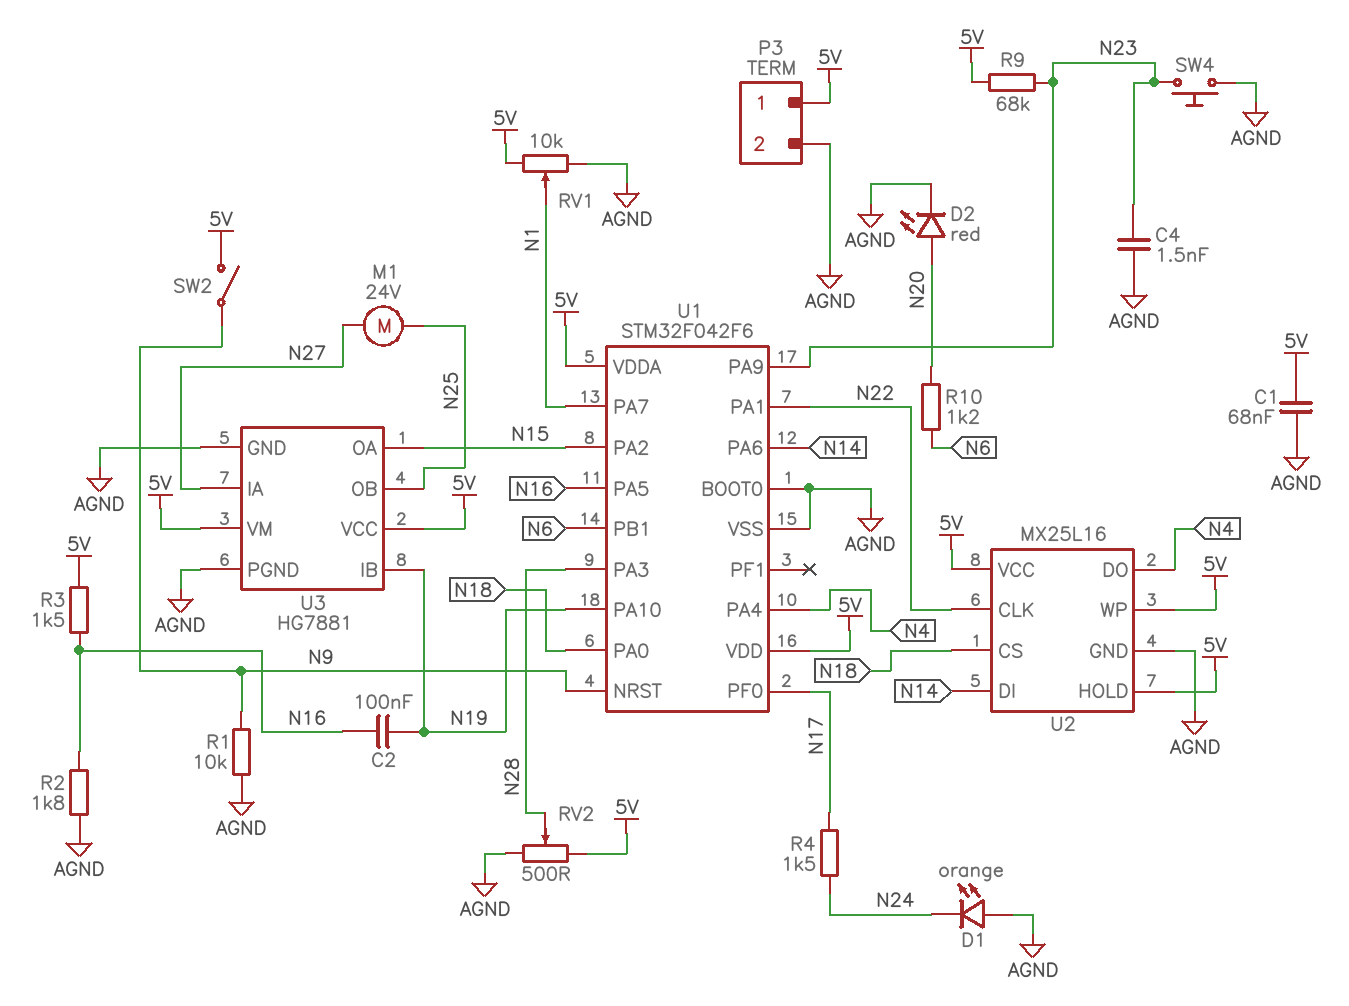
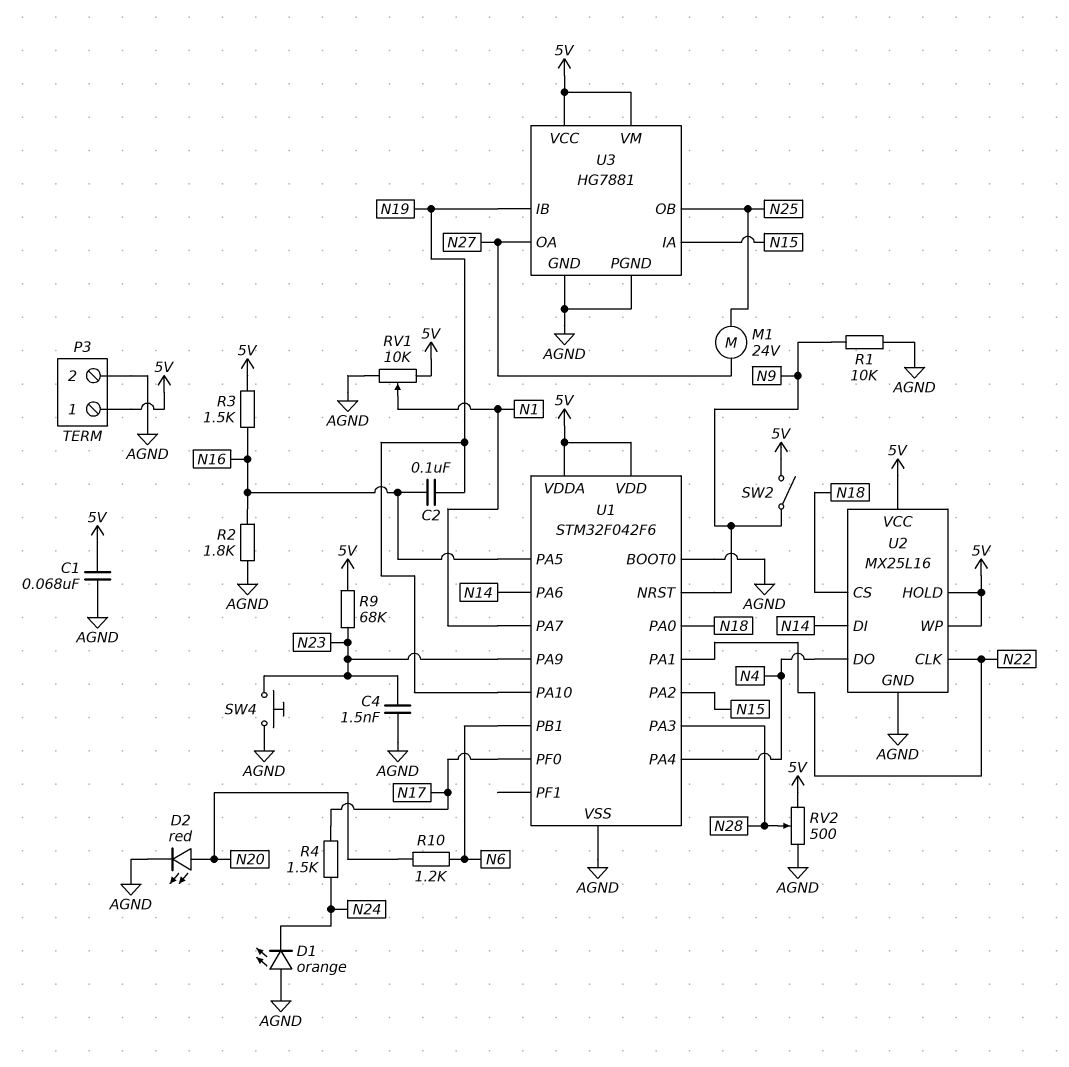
U3 pin IA: N27 -> N15
U3 pin OA: N15 -> N27

